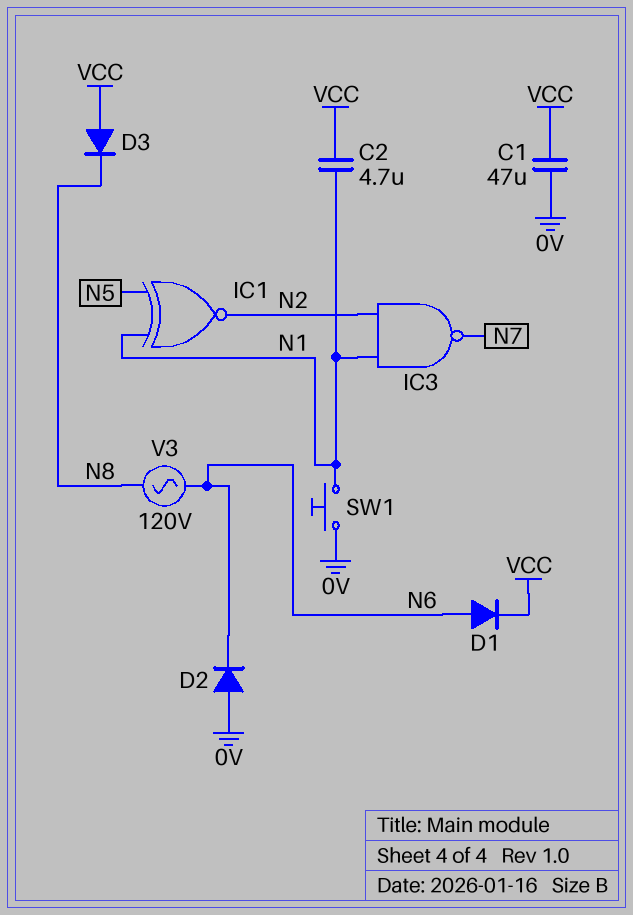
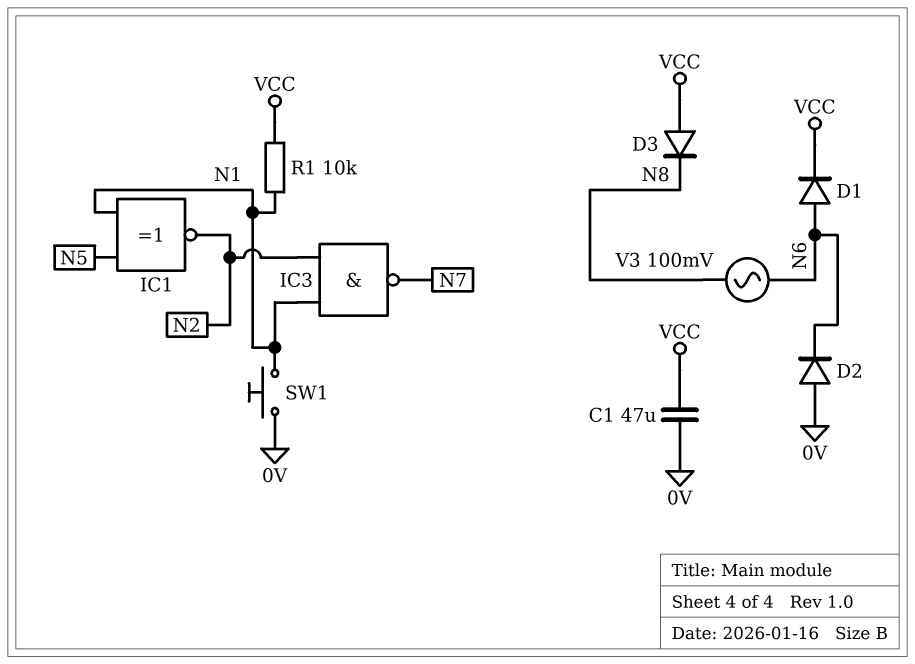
C2: 4.7uF (N1, VCC) -> none
R1: none -> 10k (N1, VCC)
V3: AC 120V (N6, N8) -> AC 100mV (N6, N8)

